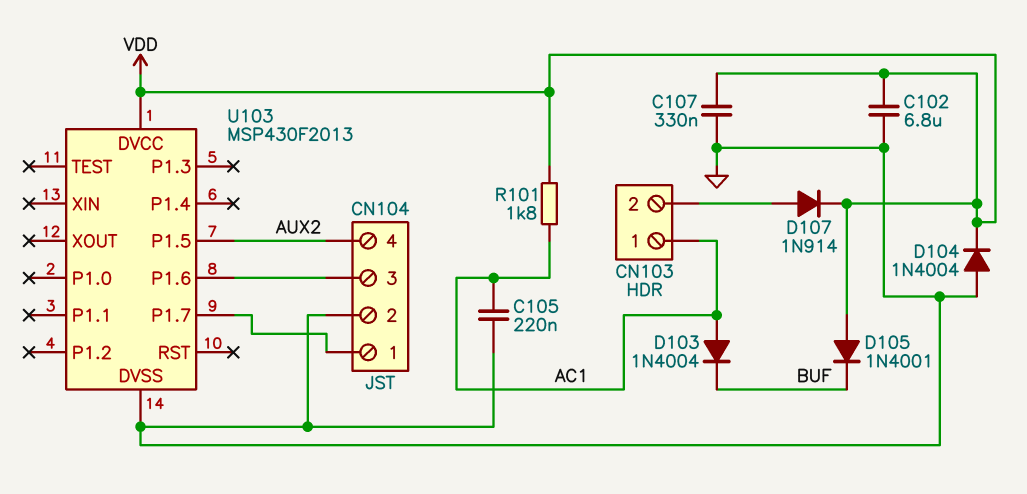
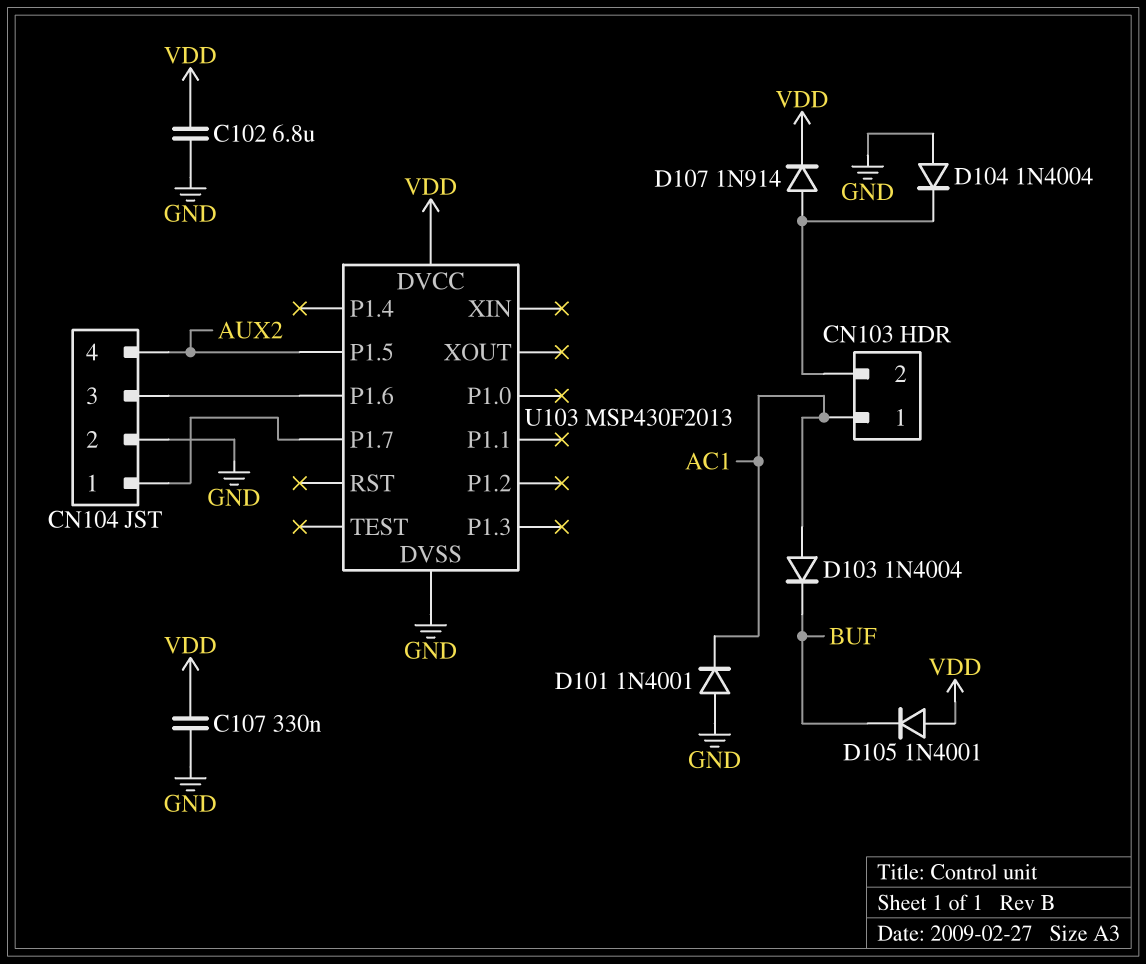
C105: 220nF (AC1, GND) -> none
D101: none -> diode 1N4001 (A GND, K AC1)
D104: diode 1N4004 (A GND, K VDD) -> diode 1N4004 (A GND, K CN103/2)
R101: 1.8k (AC1, VDD) -> none

